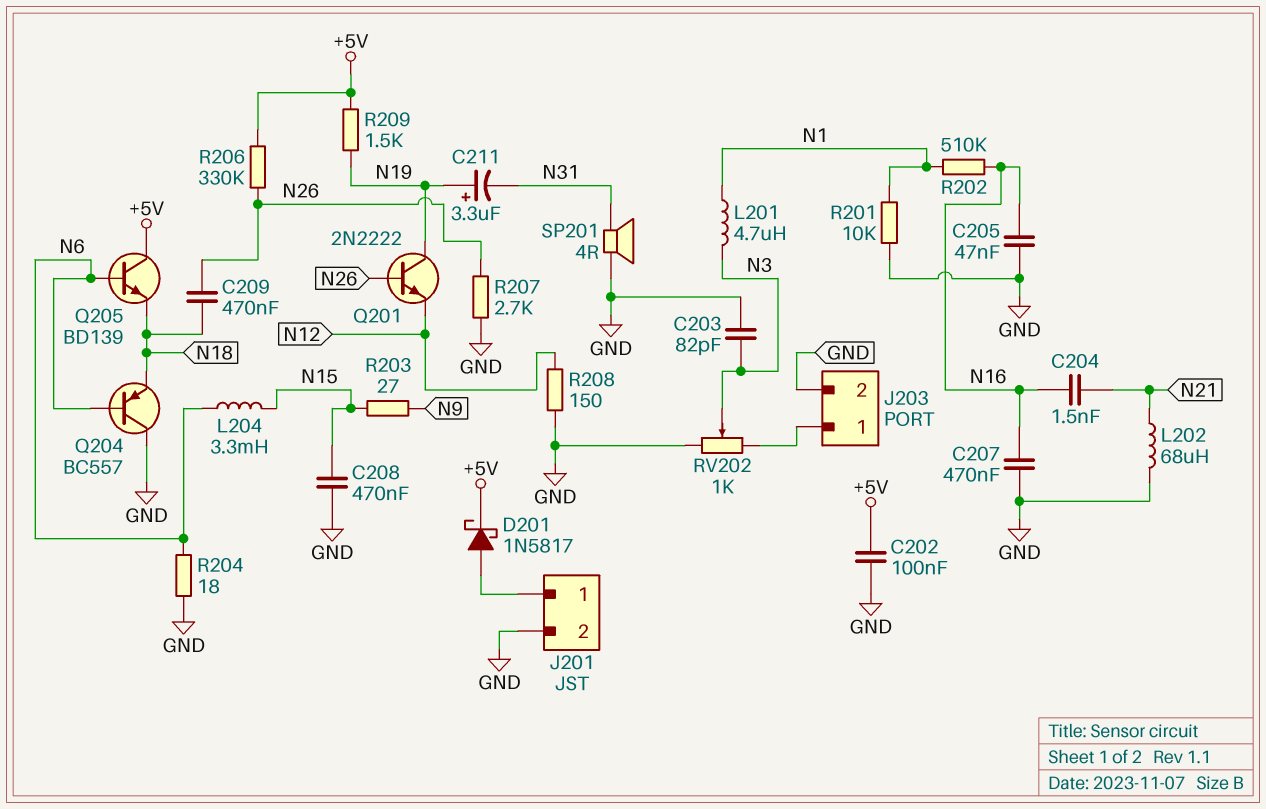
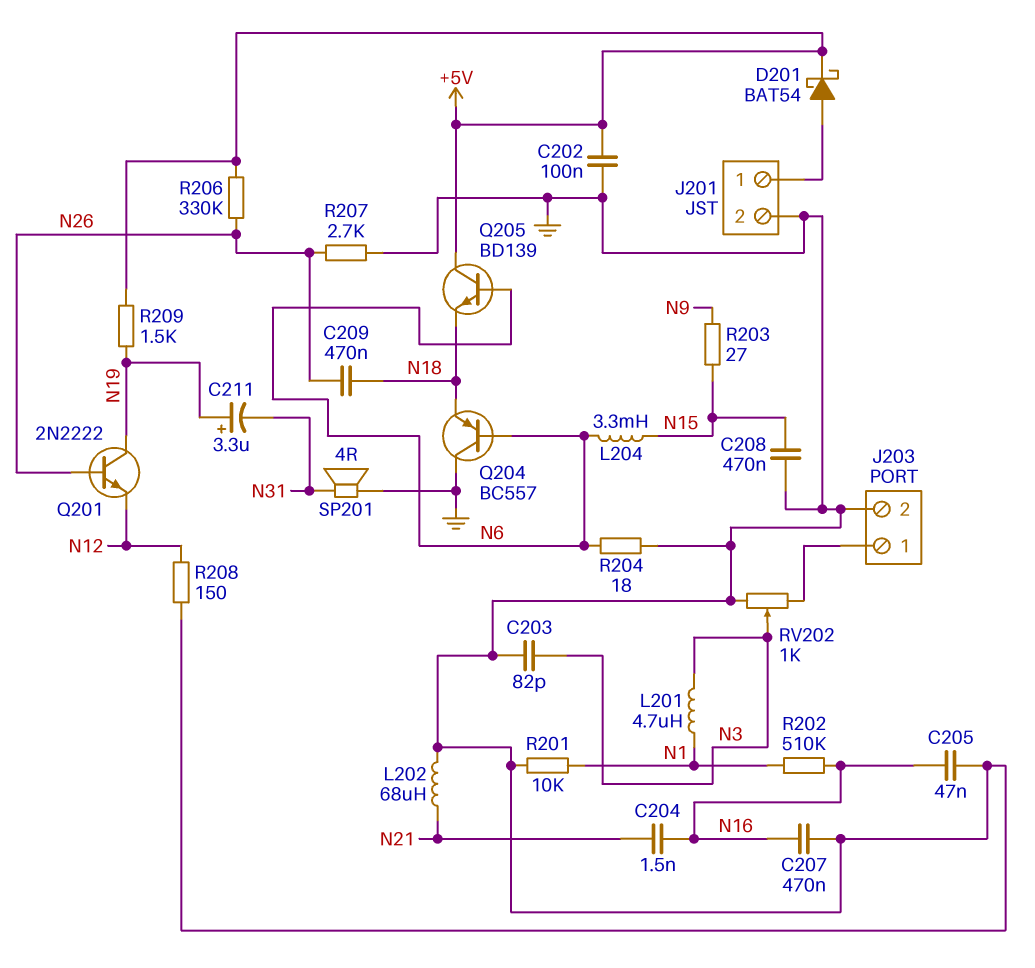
D201: schottky 1N5817 (A J201/1, K +5V) -> schottky BAT54 (A J201/1, K +5V)

